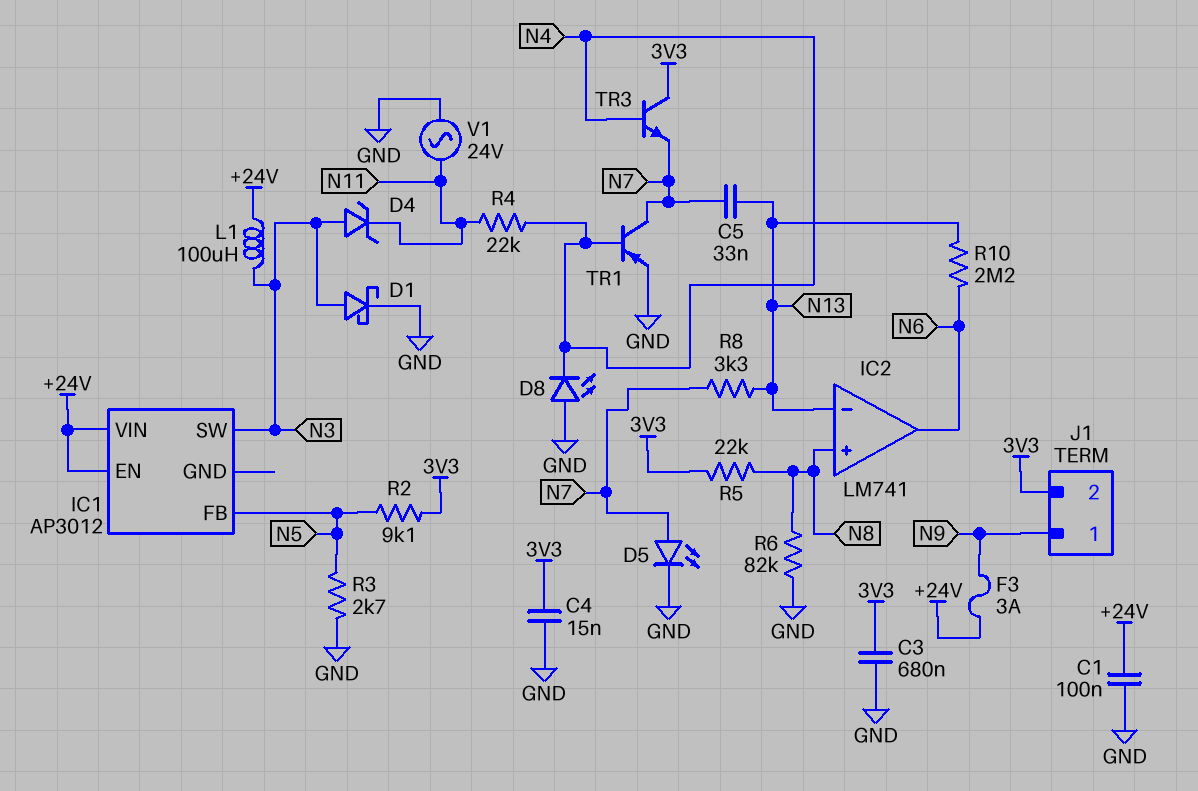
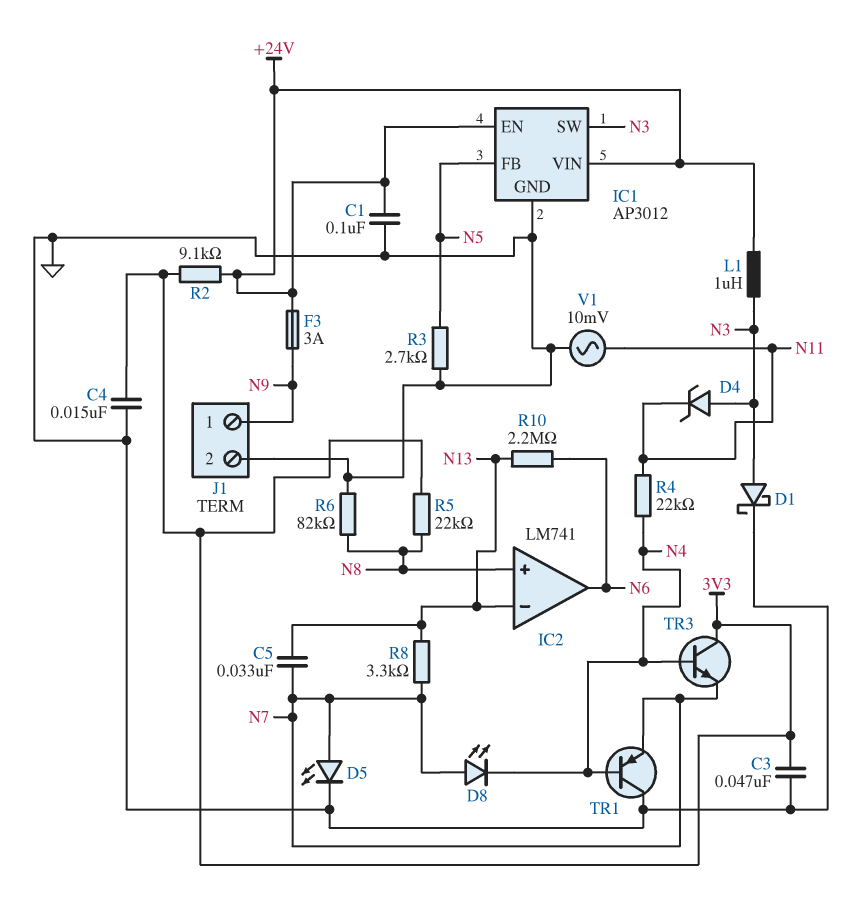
C3: 680nF (3V3, GND) -> 47nF (3V3, GND)
D8: LED (A GND, K N4) -> LED (A N7, K N4)
IC1 pin GND: none -> GND
J1 pin 2: 3V3 -> GND
L1: 100uH (+24V, N3) -> 1uH (+24V, N3)
R2: 9.1k (3V3, N5) -> 9.1k (+24V, 3V3)
TR1: PNP (B N4, C N7, E GND) -> PNP (B N4, C GND, E N7)
V1: AC 24V (GND, N11) -> AC 10mV (GND, N11)

